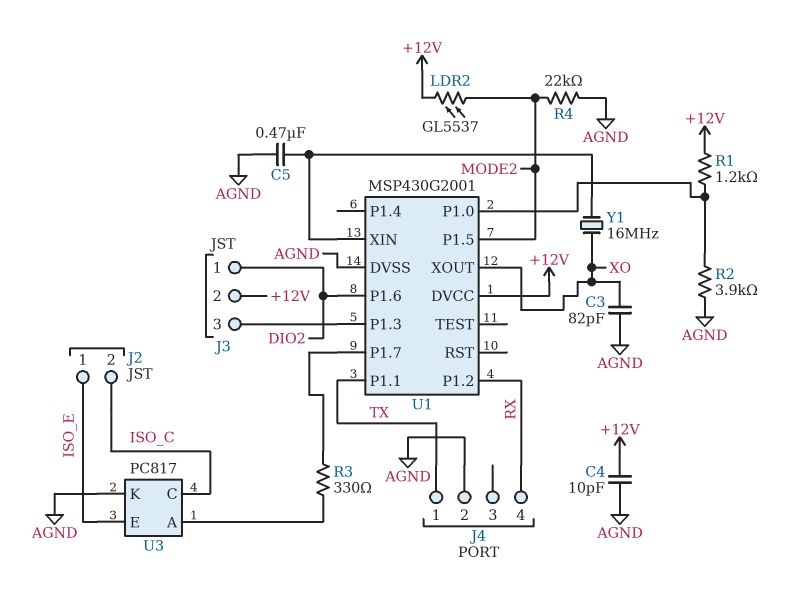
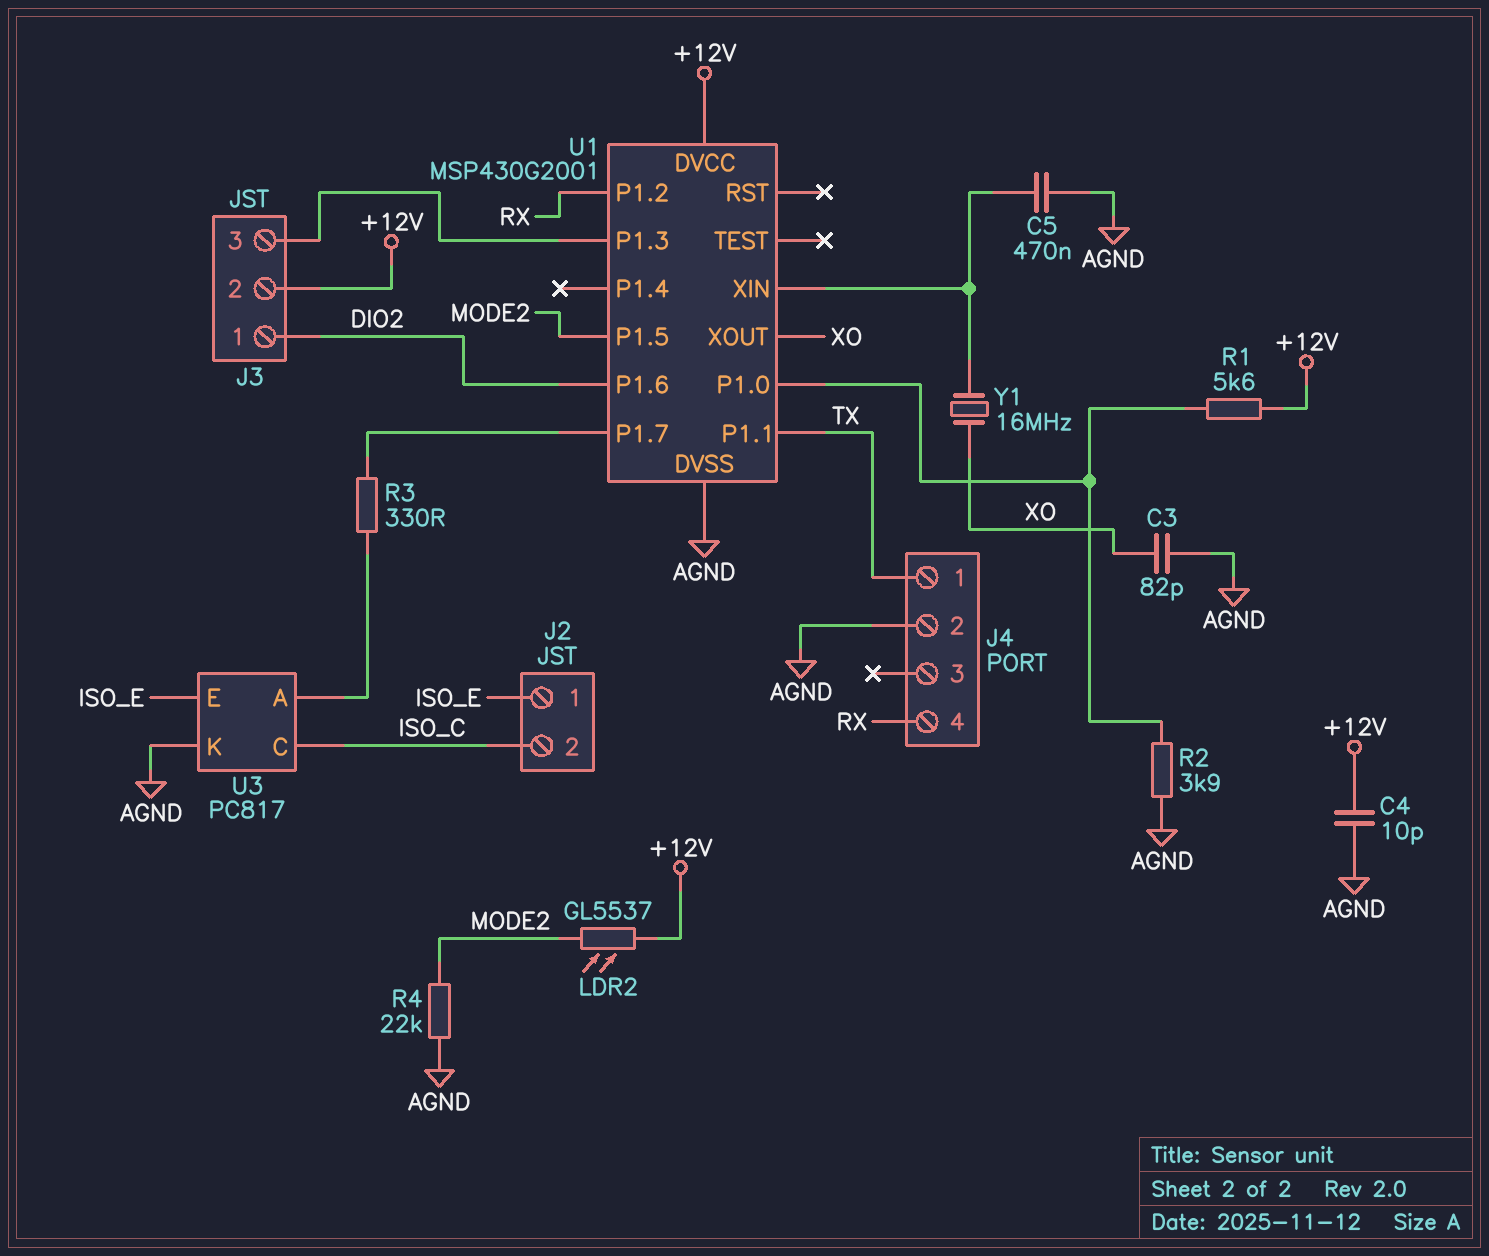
R1: 1.2k (+12V, U1/P1.0) -> 5.6k (+12V, U1/P1.0)

